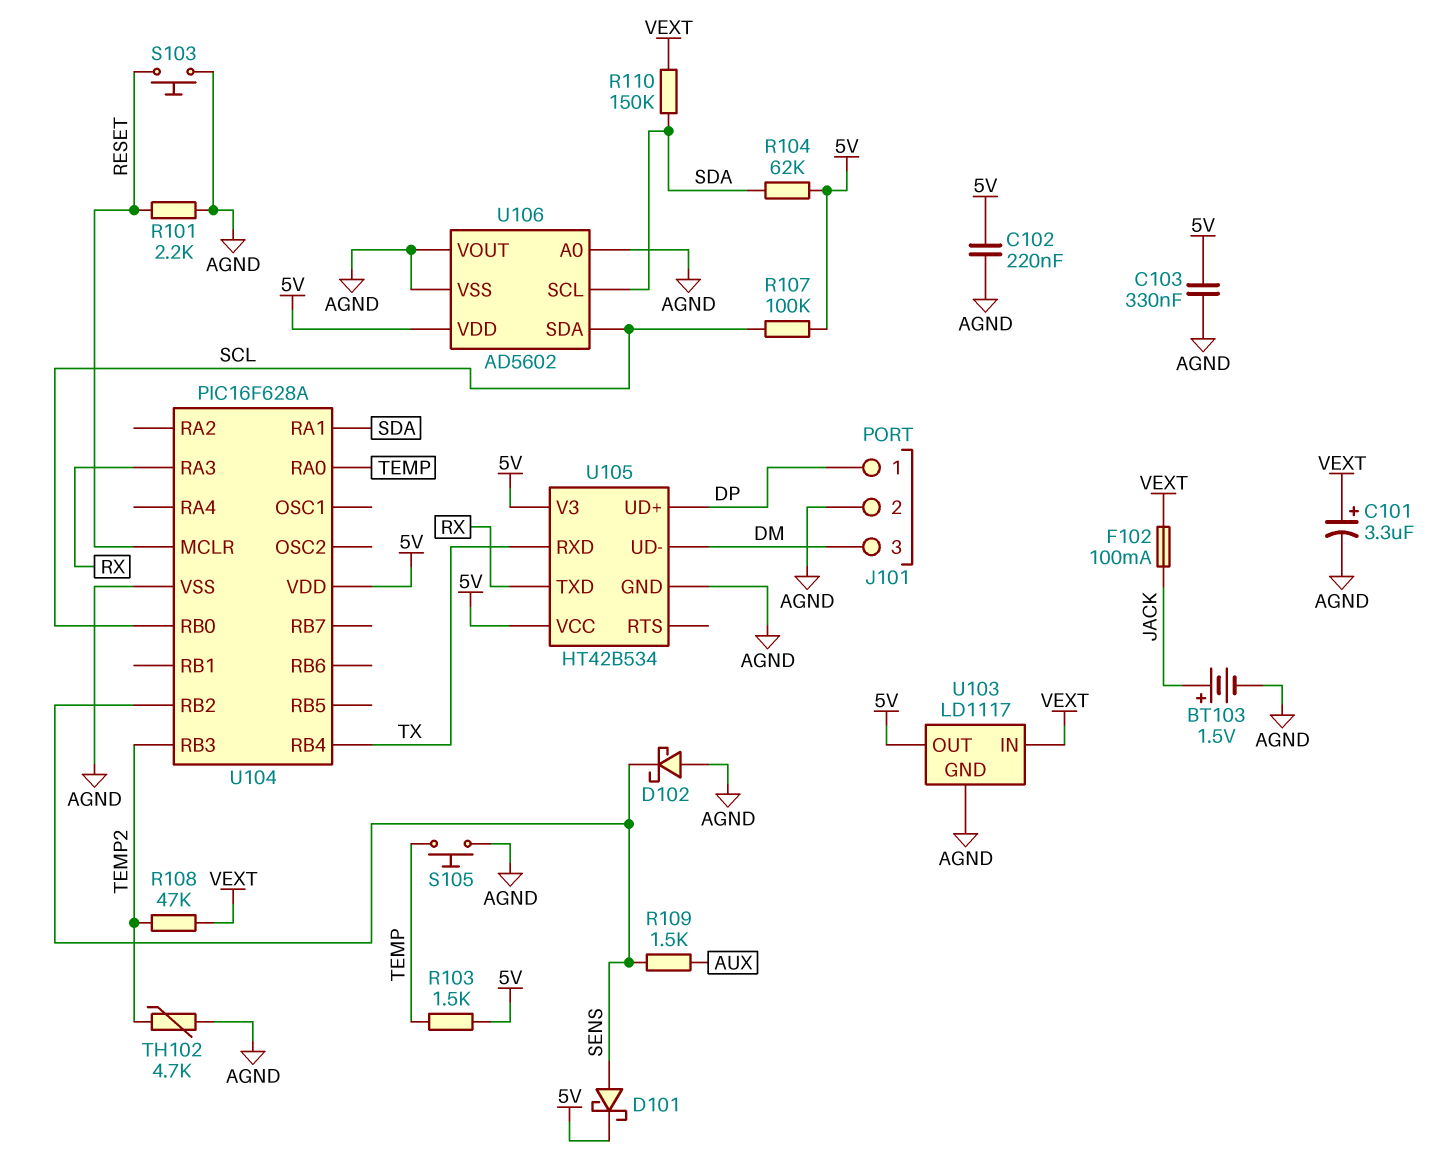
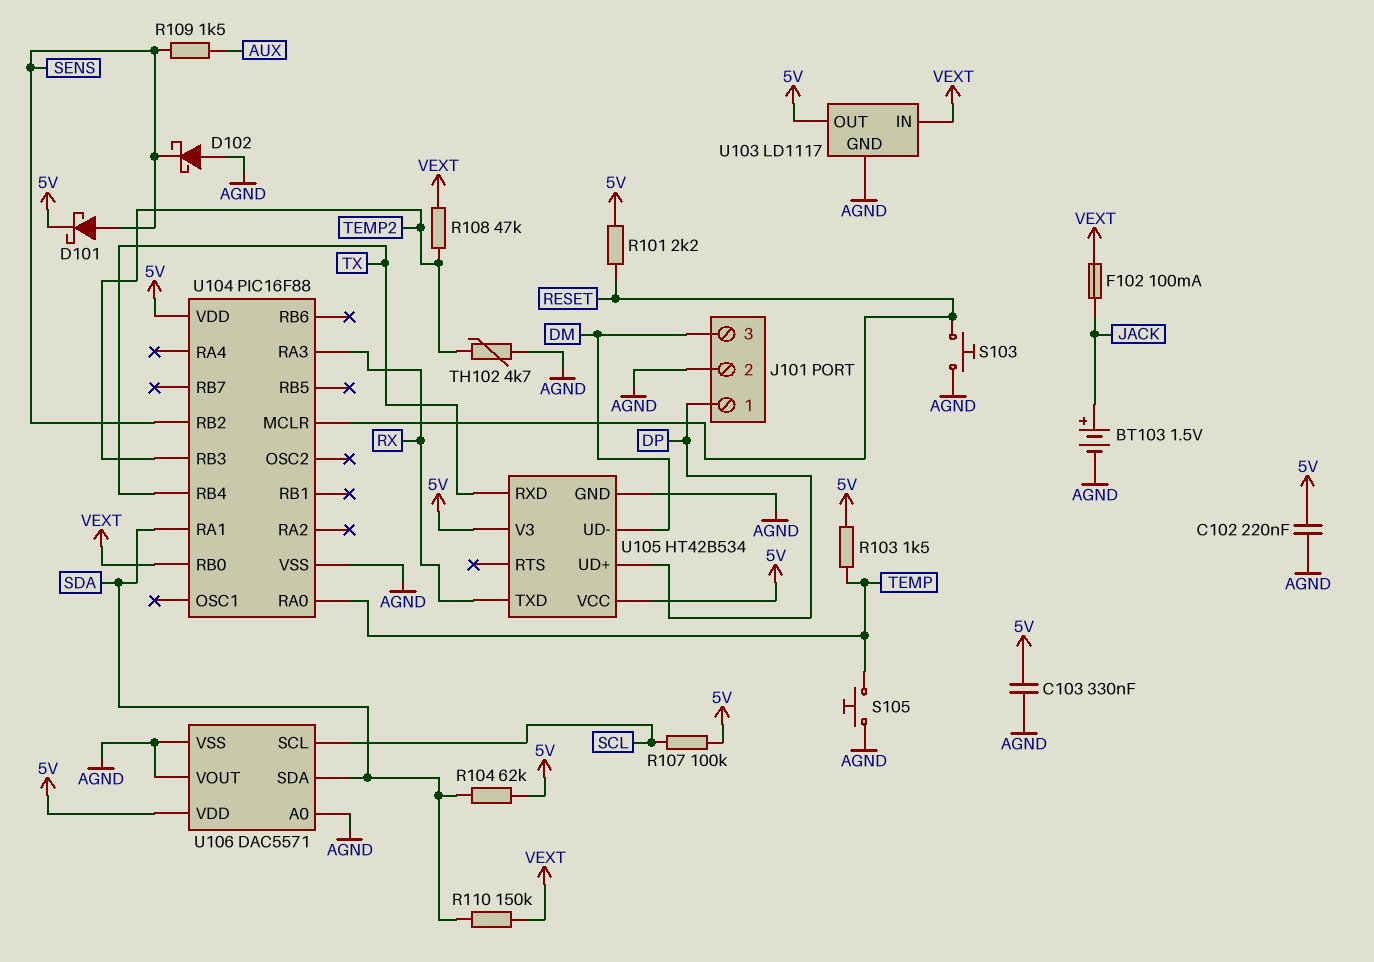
C101: 3.3uF (plus VEXT, minus AGND) -> none
R101: 2.2k (AGND, RESET) -> 2.2k (5V, RESET)
U104: PIC16F628A -> PIC16F88
U104 pin RB0: SCL -> VEXT
U106: AD5602 -> DAC5571
U106 pin SCL: SDA -> SCL
U106 pin SDA: SCL -> SDA

